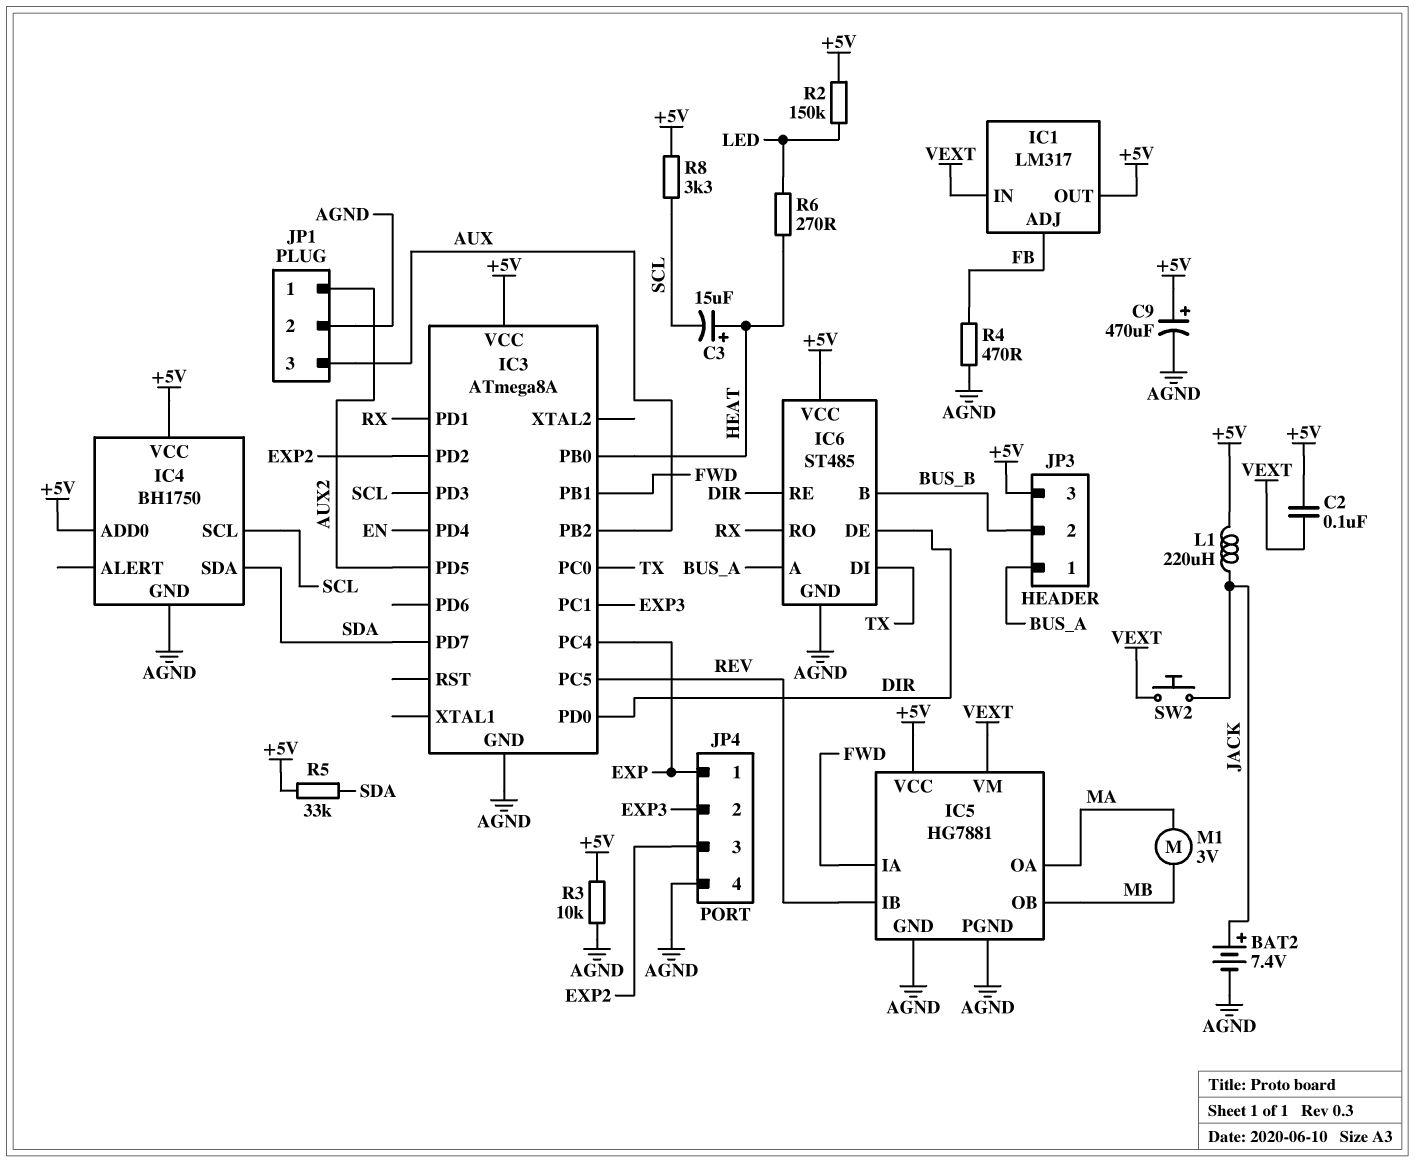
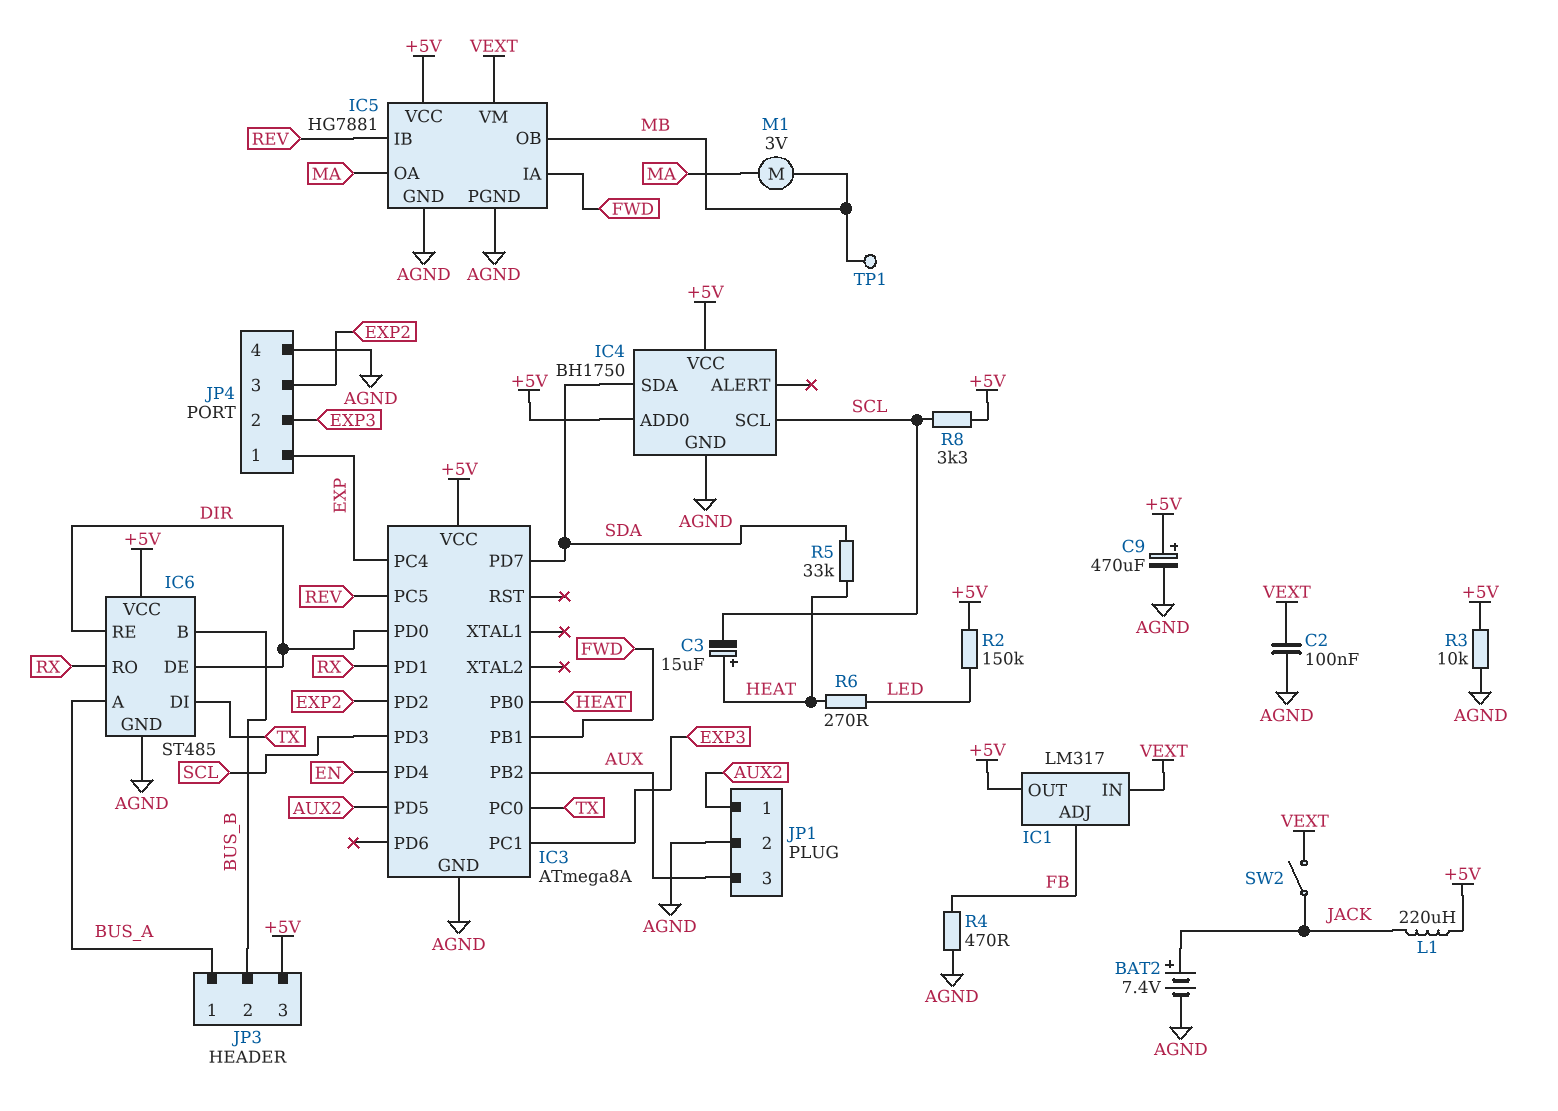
C2: 100nF (+5V, VEXT) -> 100nF (AGND, VEXT)
R5: 33k (+5V, SDA) -> 33k (HEAT, SDA)
SW2: button (JACK, VEXT) -> switch (JACK, VEXT)
TP1: none -> test point (MB)

